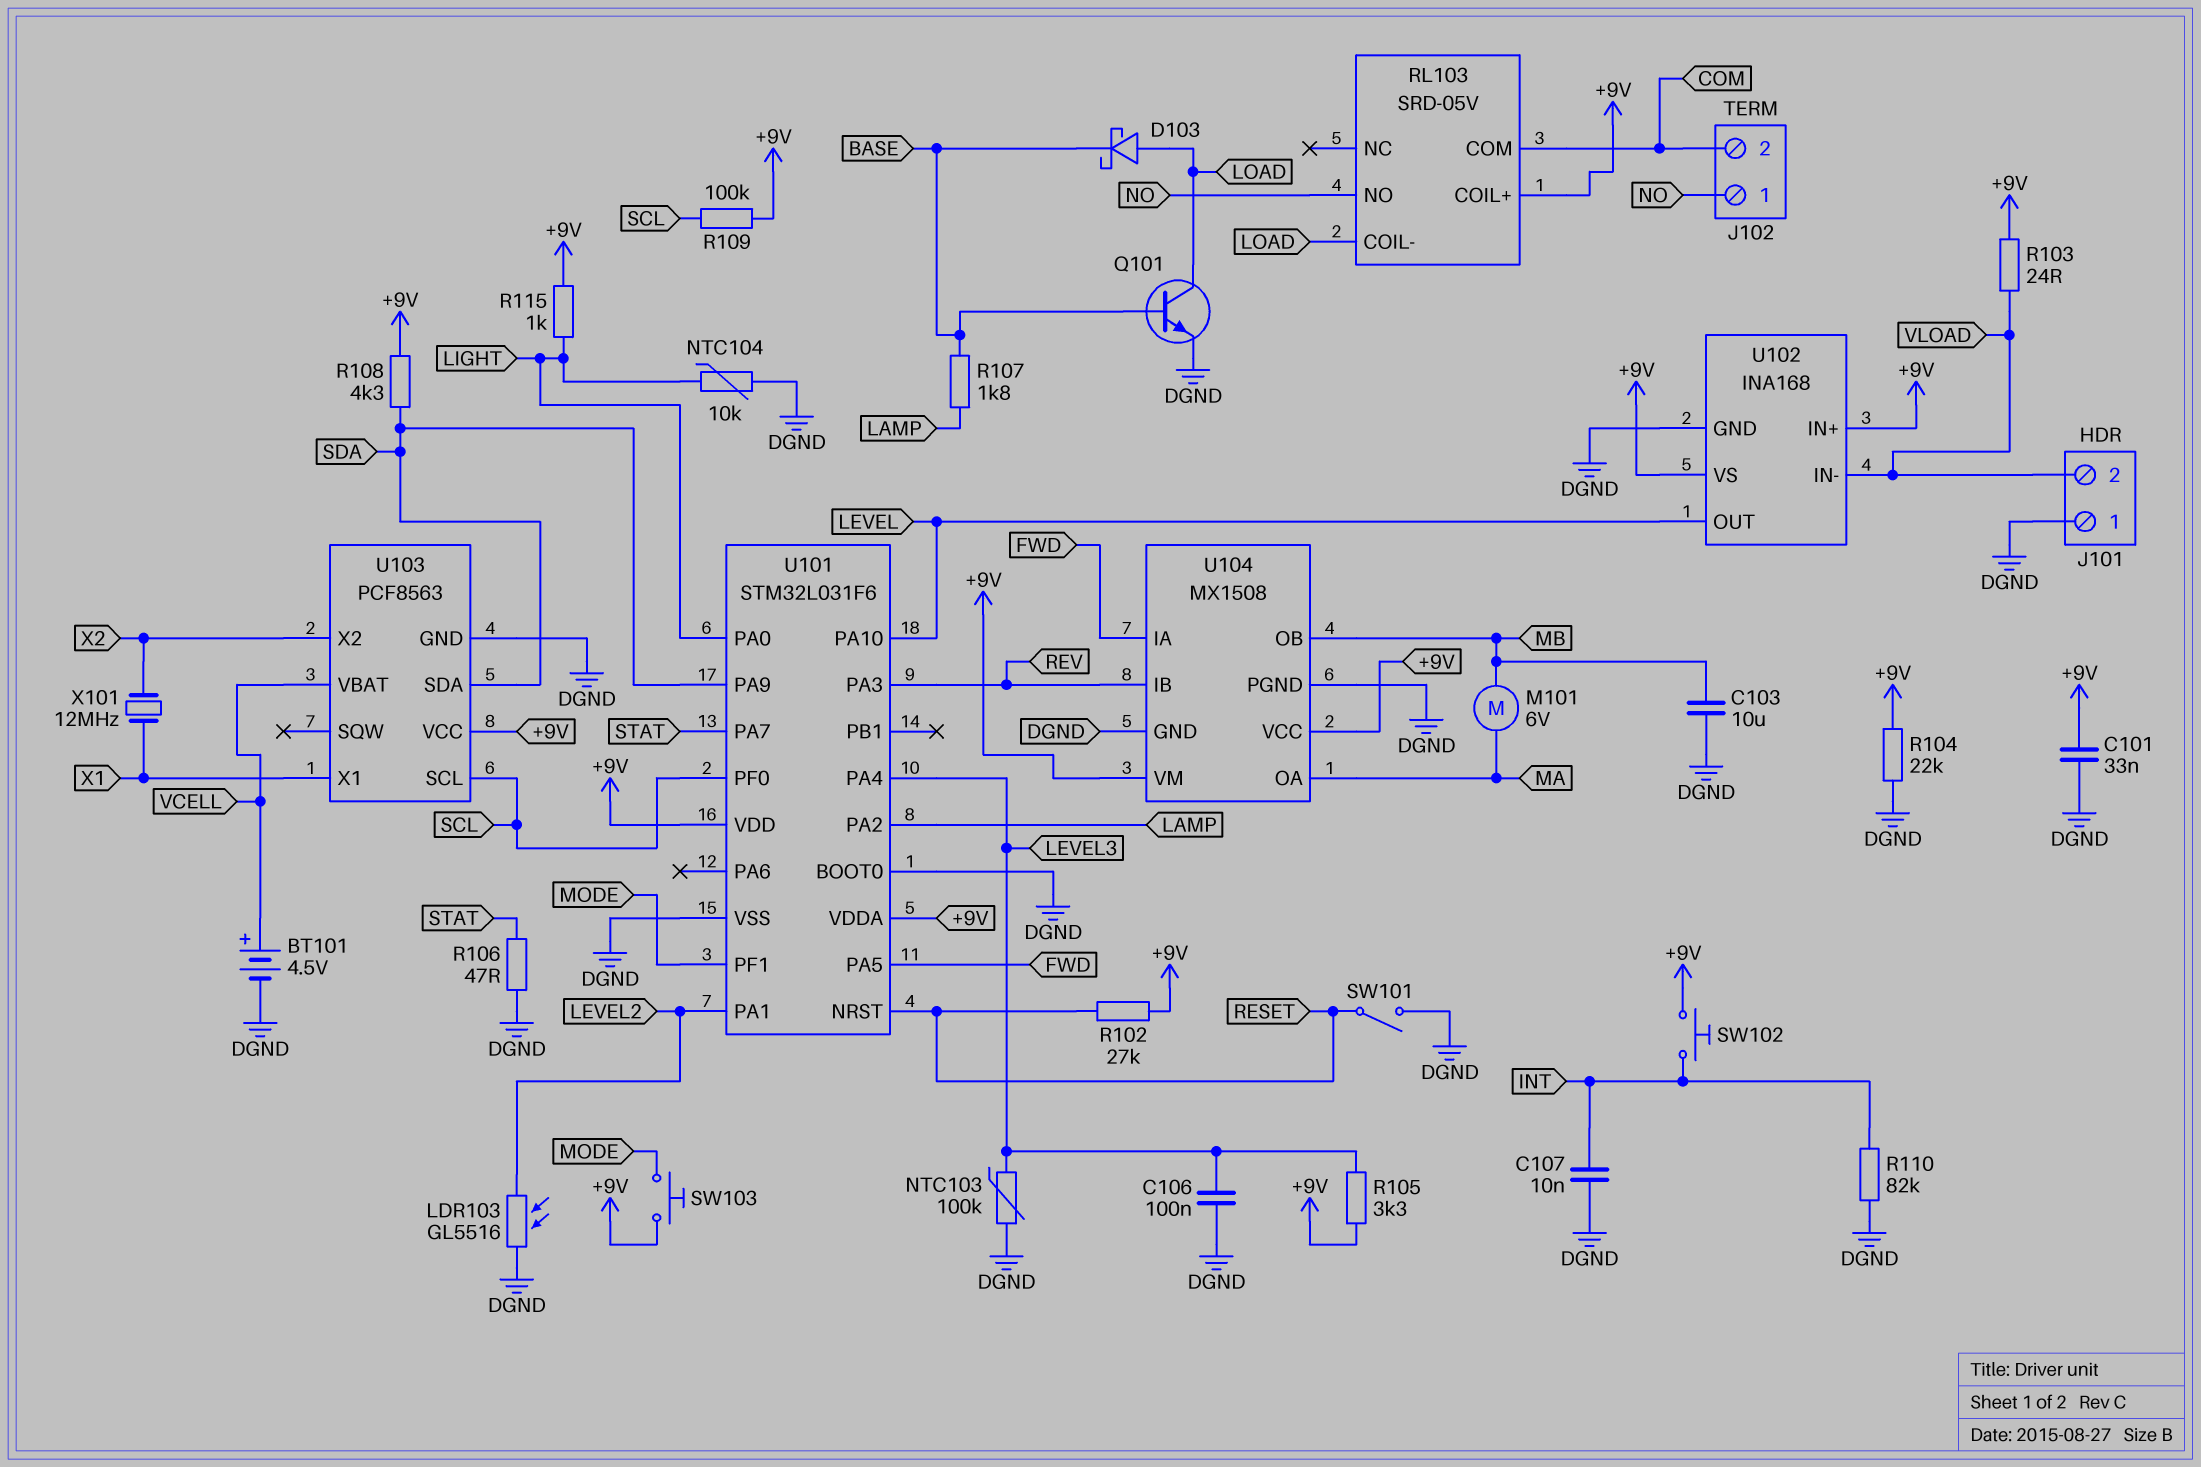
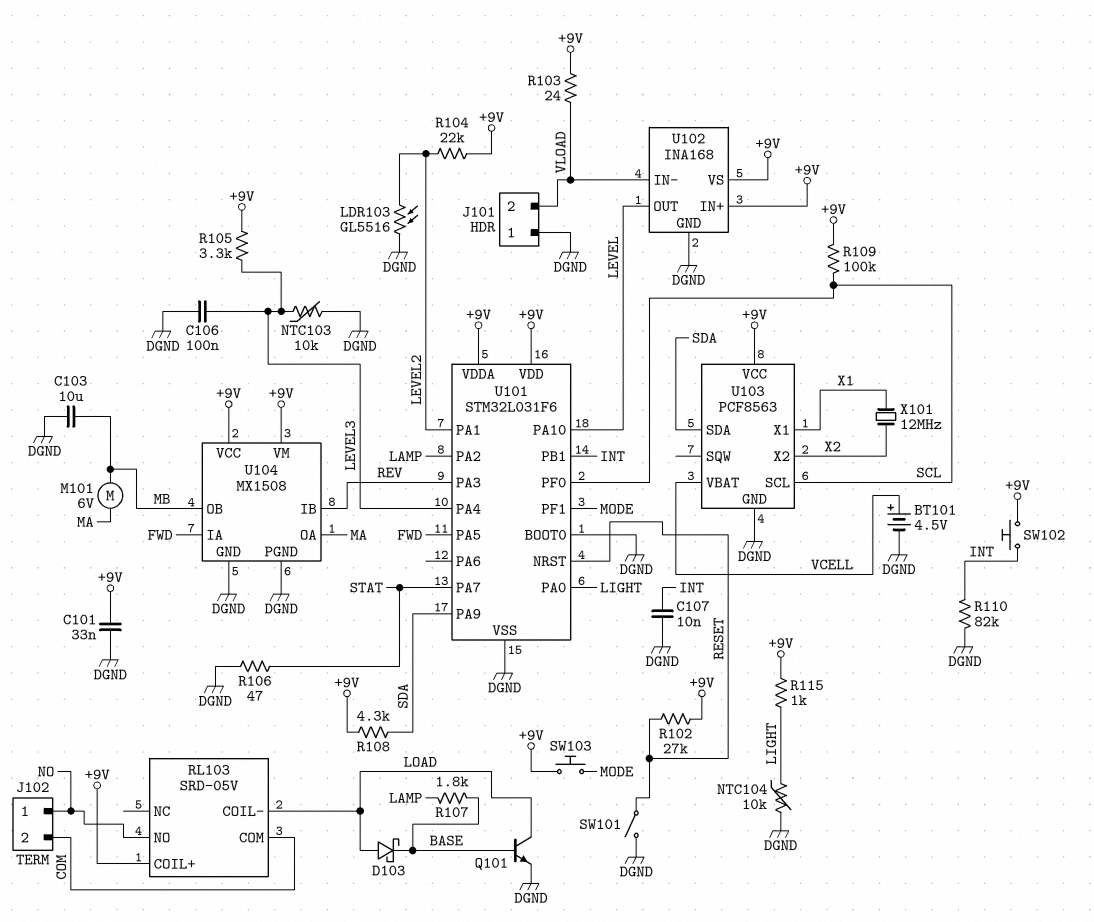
NTC103: 100k (DGND, LEVEL3) -> 10k (DGND, LEVEL3)
R104: 22k (+9V, DGND) -> 22k (+9V, LEVEL2)
U101 pin PB1: none -> INT

